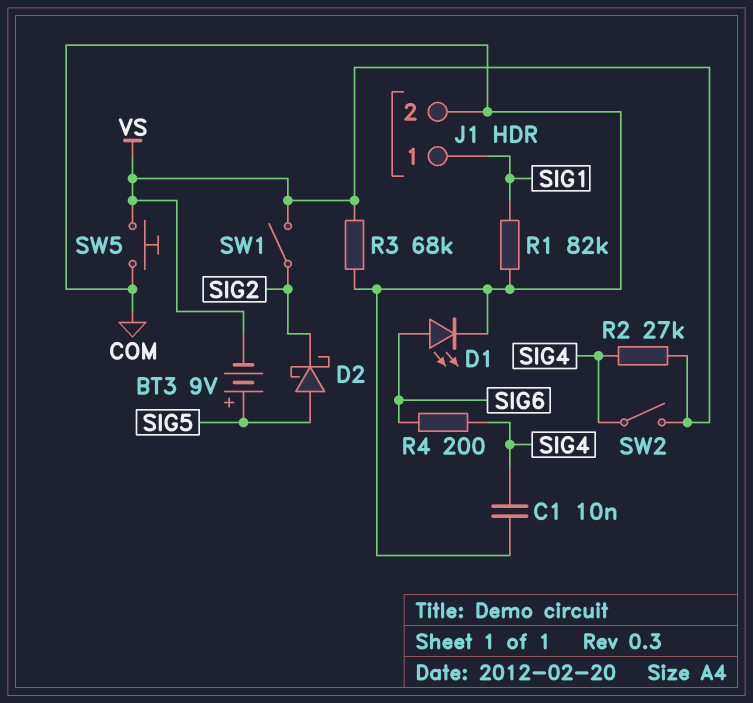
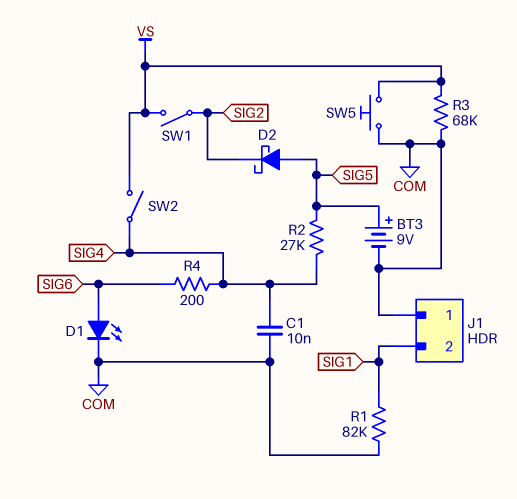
BT3: 9V (plus SIG5, minus VS) -> 9V (plus SIG5, minus COM)
J1 pin 1: SIG1 -> COM
J1 pin 2: COM -> SIG1
R2: 27k (SIG4, VS) -> 27k (SIG4, SIG5)

